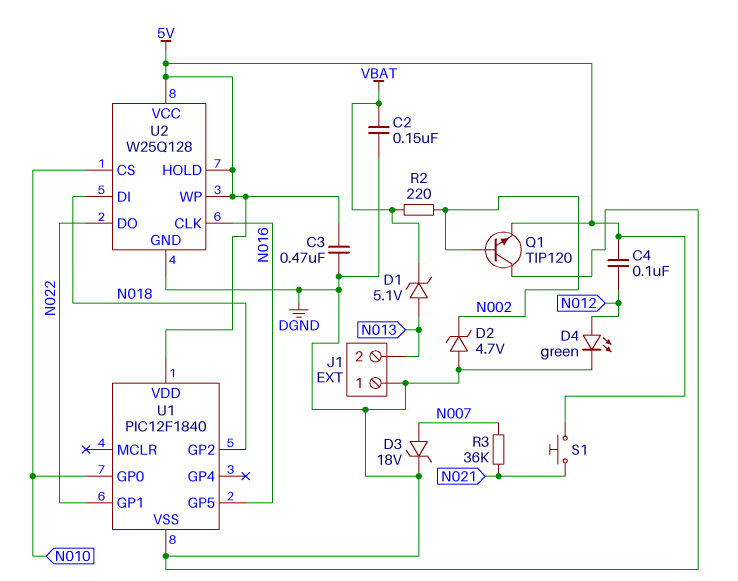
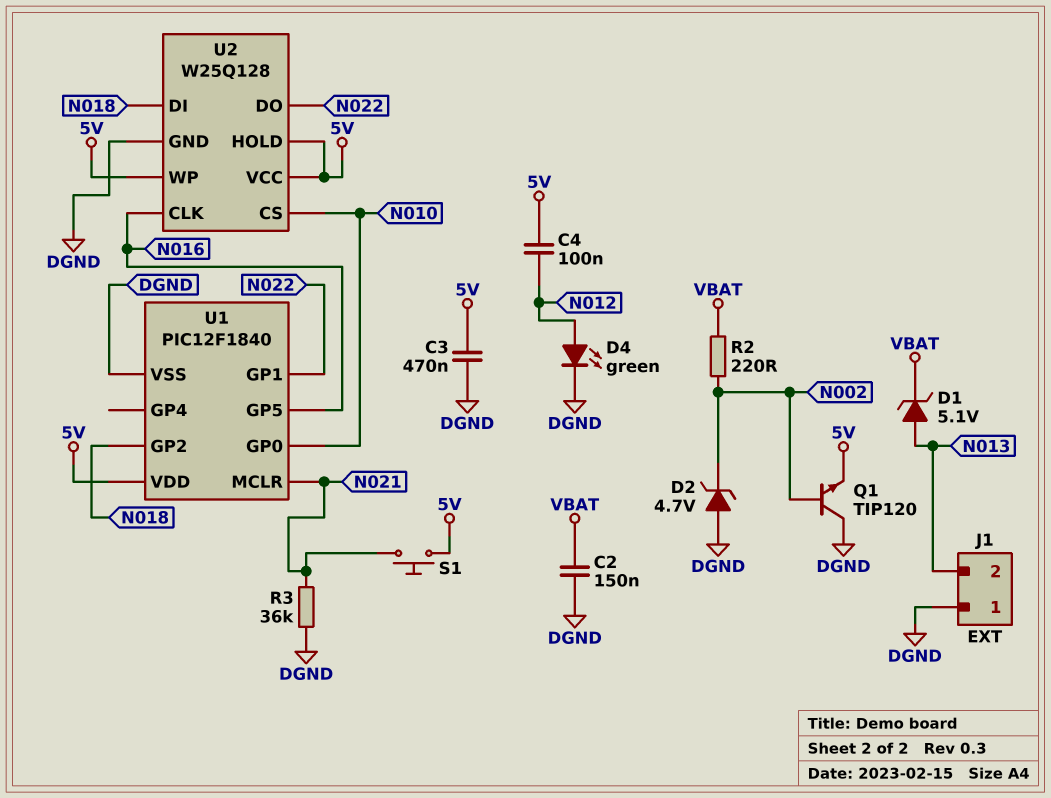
D3: zener 18V (A N007, K DGND) -> none
R3: 36k (N007, N021) -> 36k (DGND, N021)
U1 pin MCLR: none -> N021

